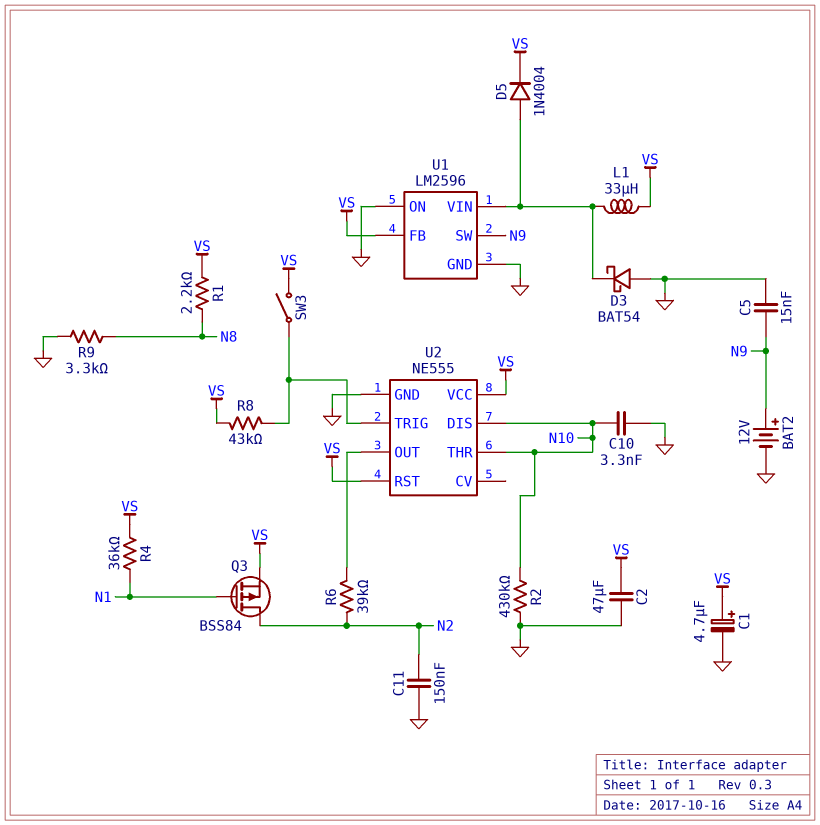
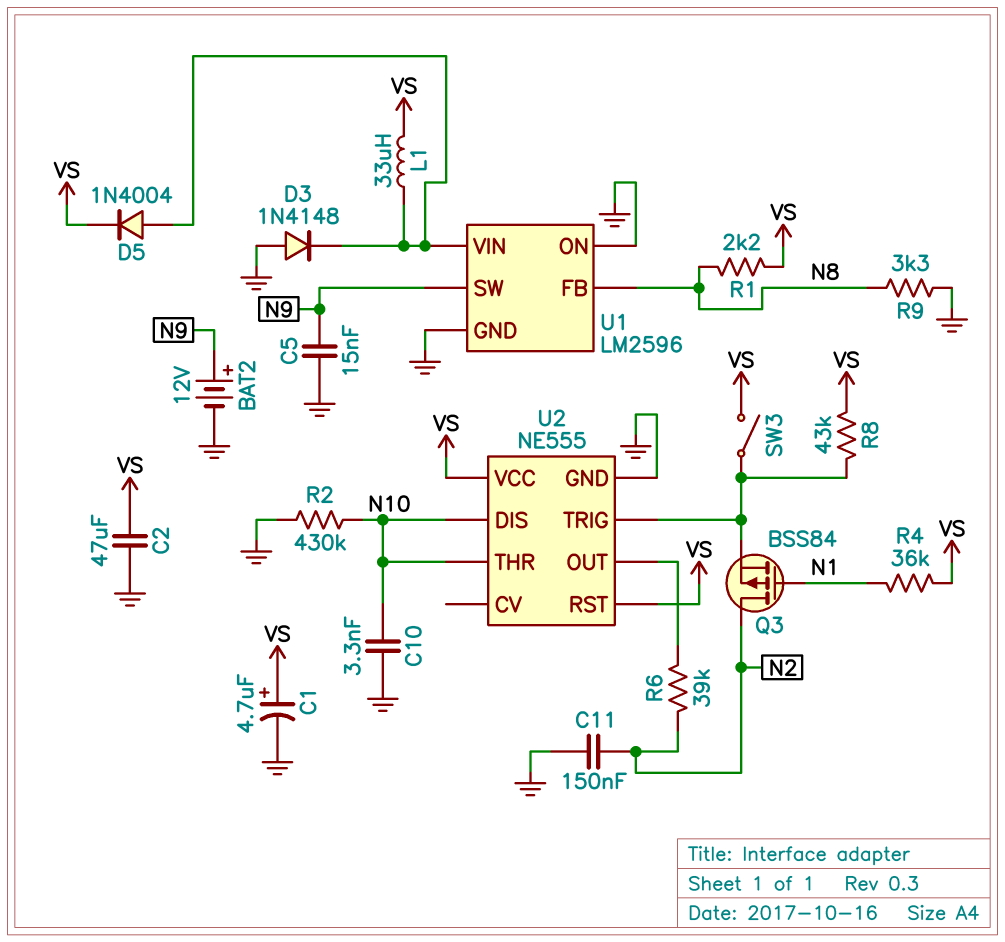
D3: schottky BAT54 (A GND, K U1/VIN) -> diode 1N4148 (A GND, K U1/VIN)
Q3: PMOS BSS84 (G N1, D N2, S VS) -> PMOS BSS84 (G N1, D N2, S U2/TRIG)
U1 pin FB: VS -> N8

